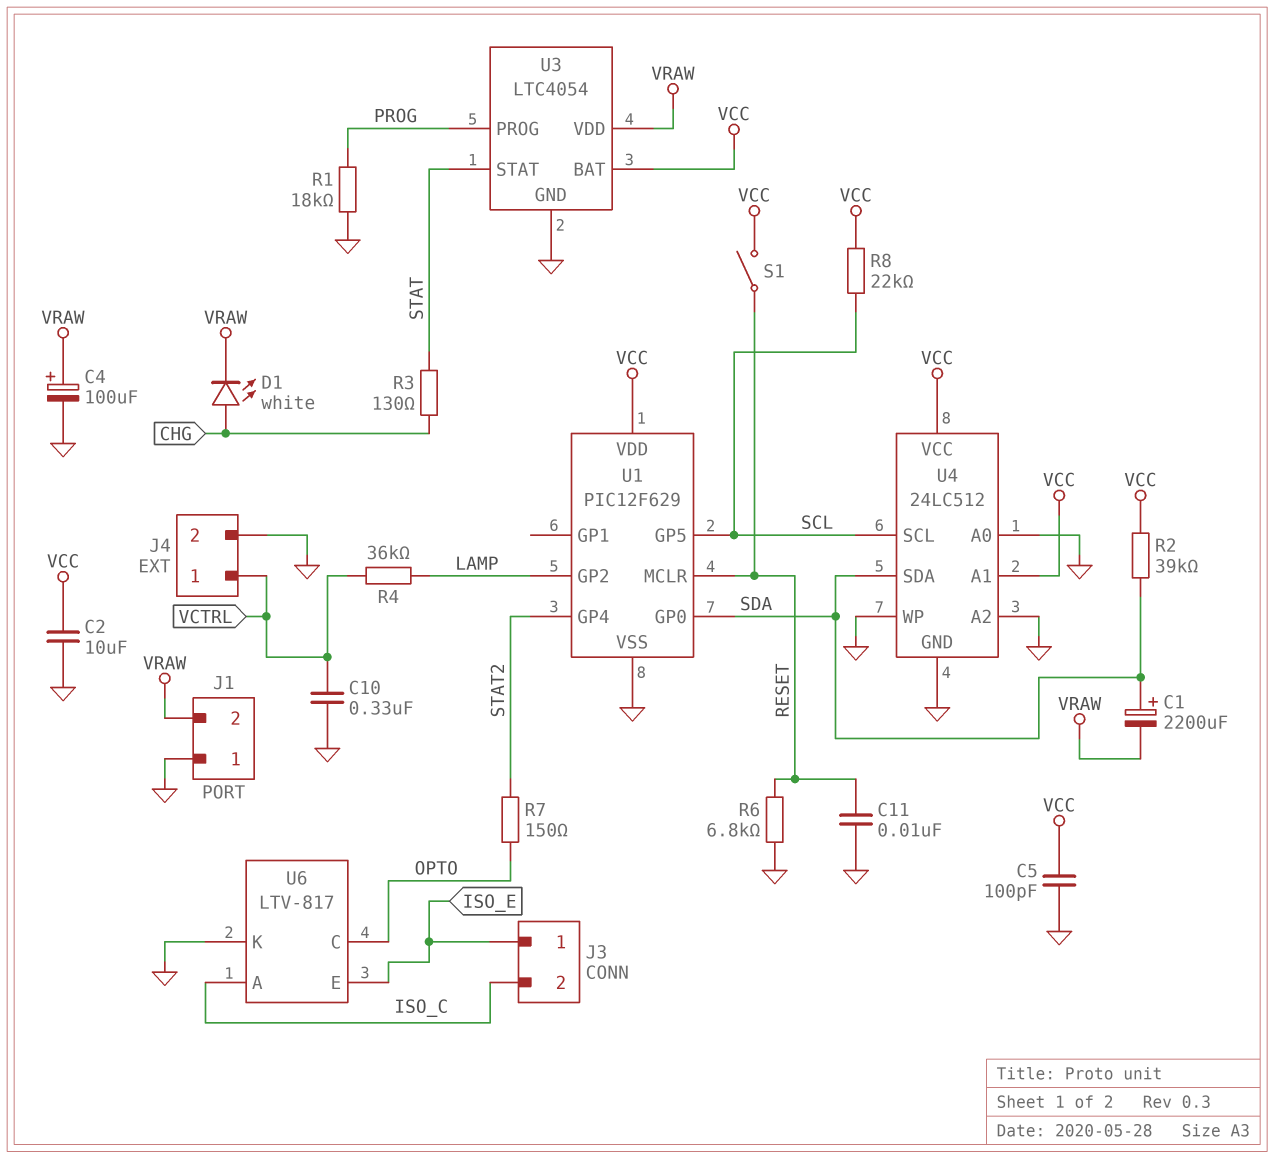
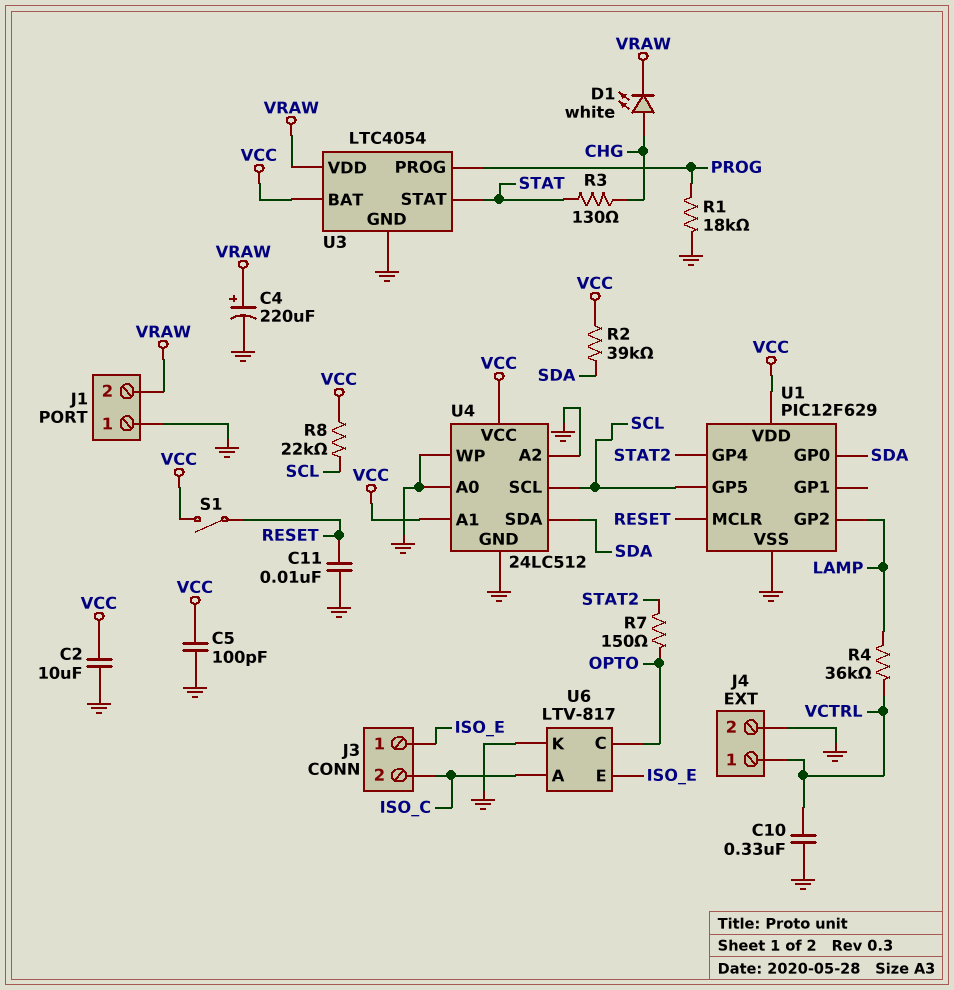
C1: 2200uF (plus SDA, minus VRAW) -> none
C4: 100uF (plus VRAW, minus GND) -> 220uF (plus VRAW, minus GND)
R6: 6.8k (GND, RESET) -> none

